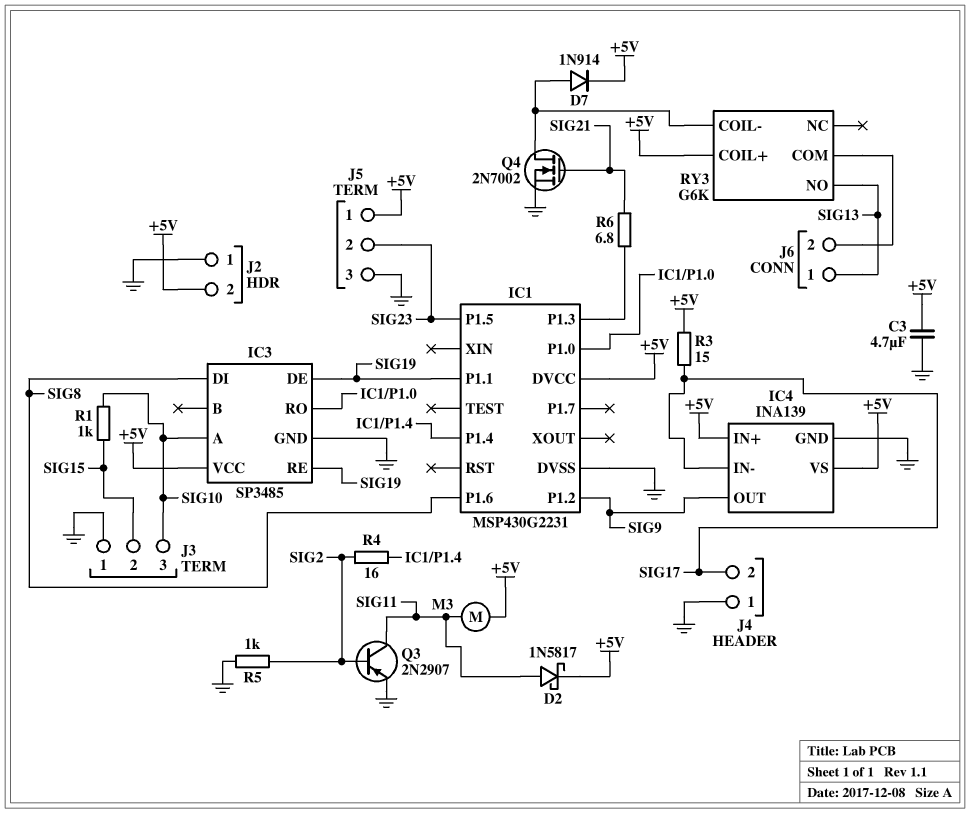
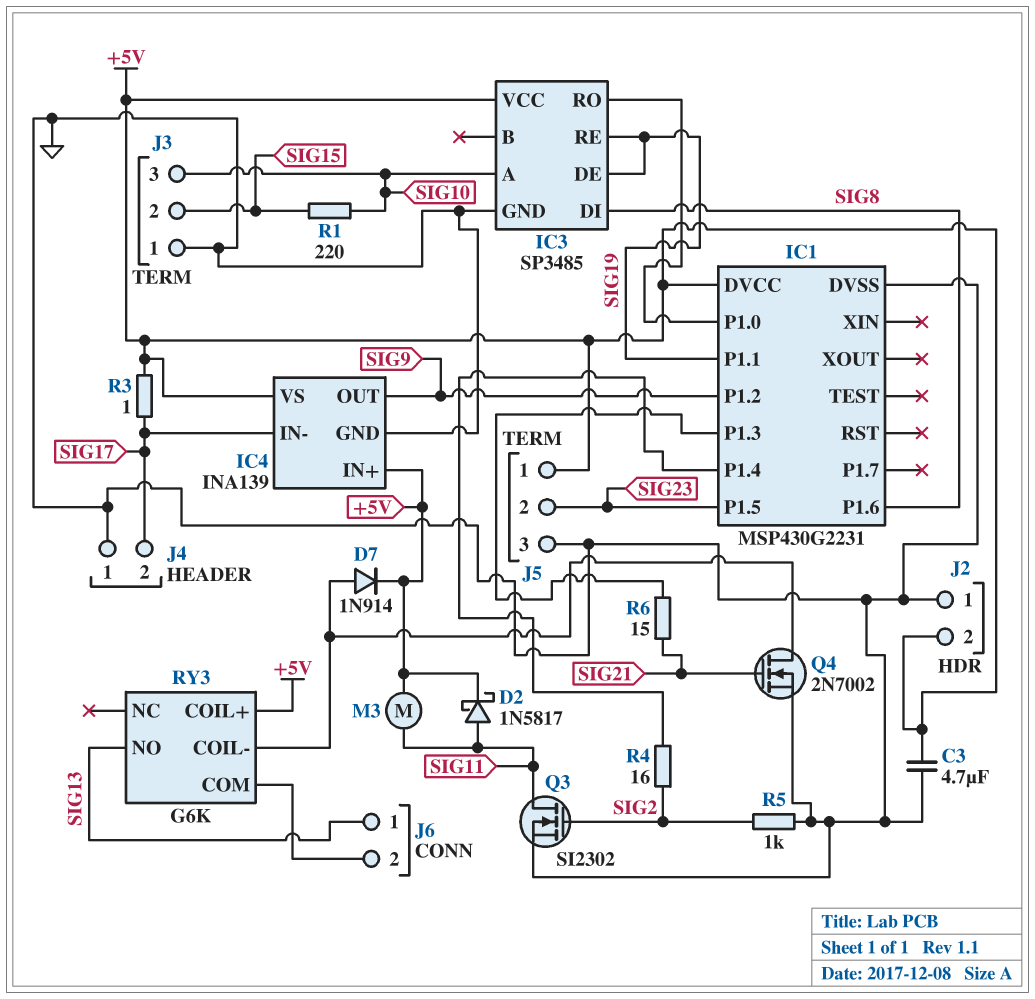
Q3: PNP 2N2907 (B SIG2, C SIG11, E GND) -> NMOS SI2302 (G SIG2, D SIG11, S GND)
R1: 1k (SIG10, SIG15) -> 220 (SIG10, SIG15)
R3: 15 (+5V, SIG17) -> 1 (+5V, SIG17)
R6: 6.8 (IC1/P1.3, SIG21) -> 15 (IC1/P1.3, SIG21)

